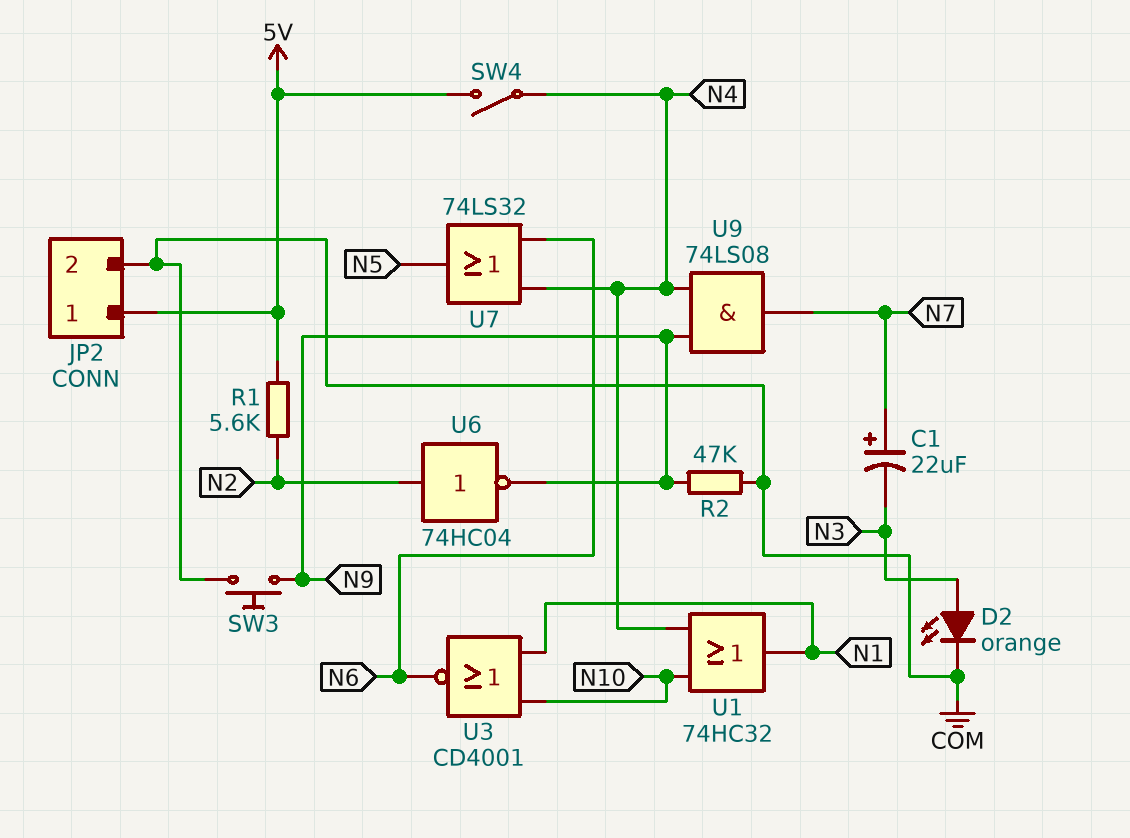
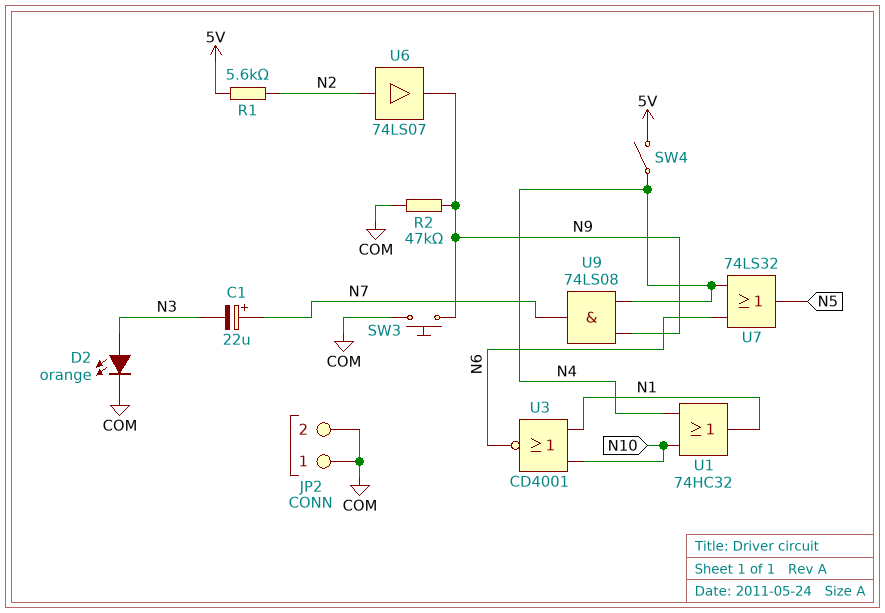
JP2 pin 1: 5V -> COM
U6: NOT 74HC04 (in N2, out N9) -> buffer 74LS07 (in N2, out N9)

